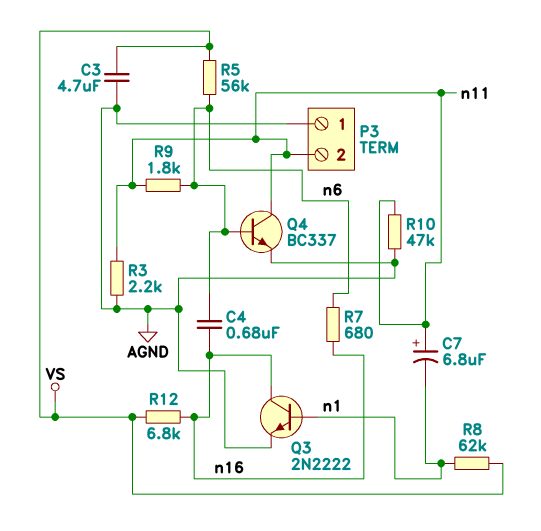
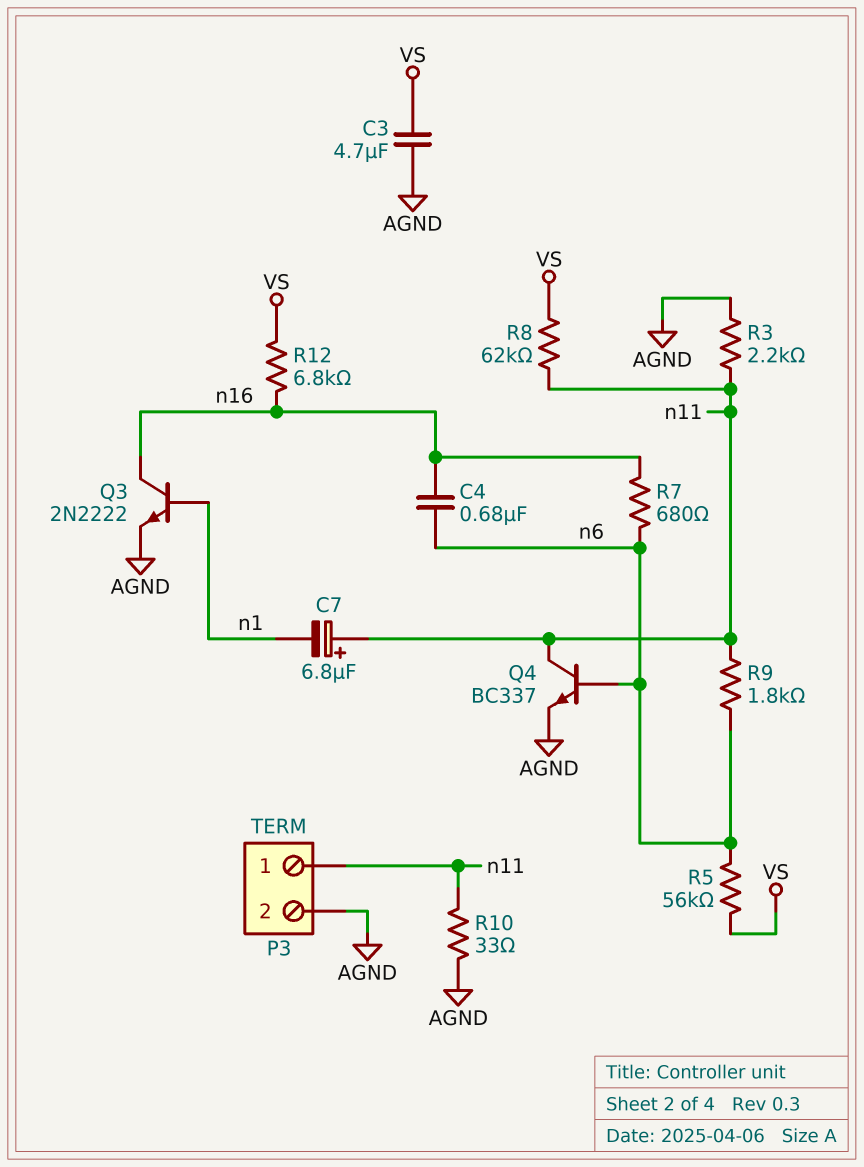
P3 pin 1: AGND -> n11
P3 pin 2: n11 -> AGND
R8: 62k (VS, n1) -> 62k (VS, n11)
R10: 47k (AGND, n11) -> 33 (AGND, n11)

